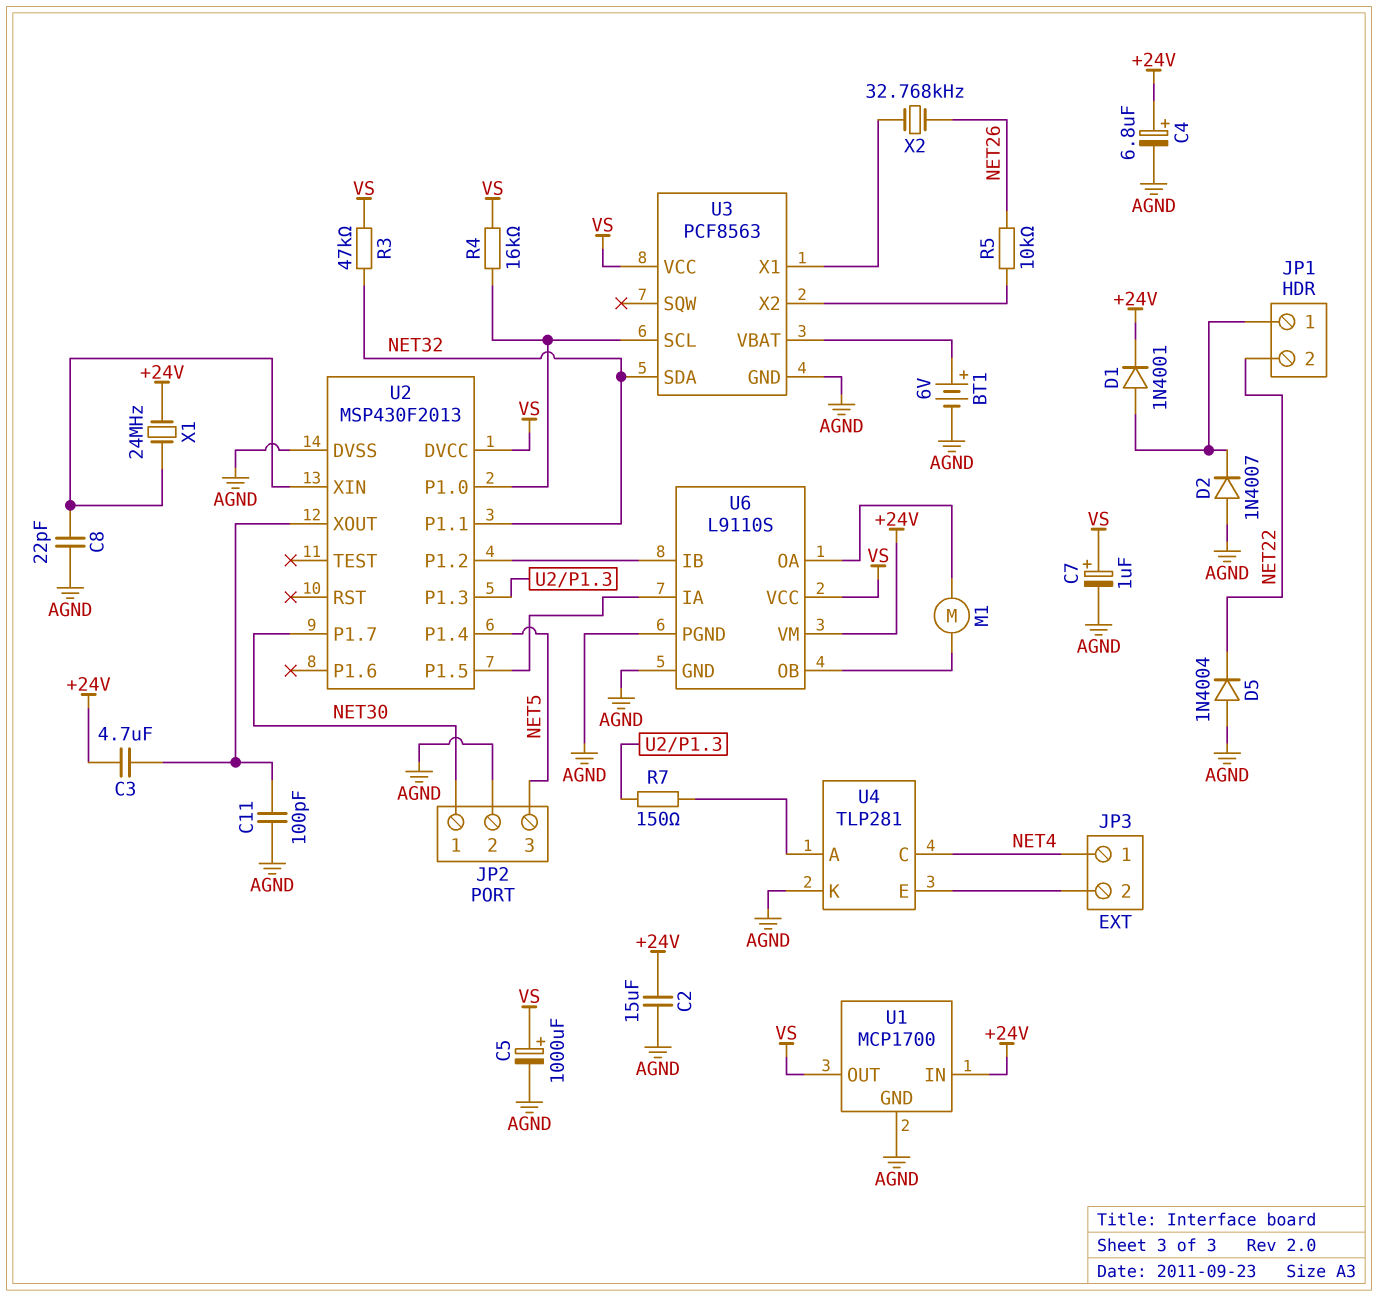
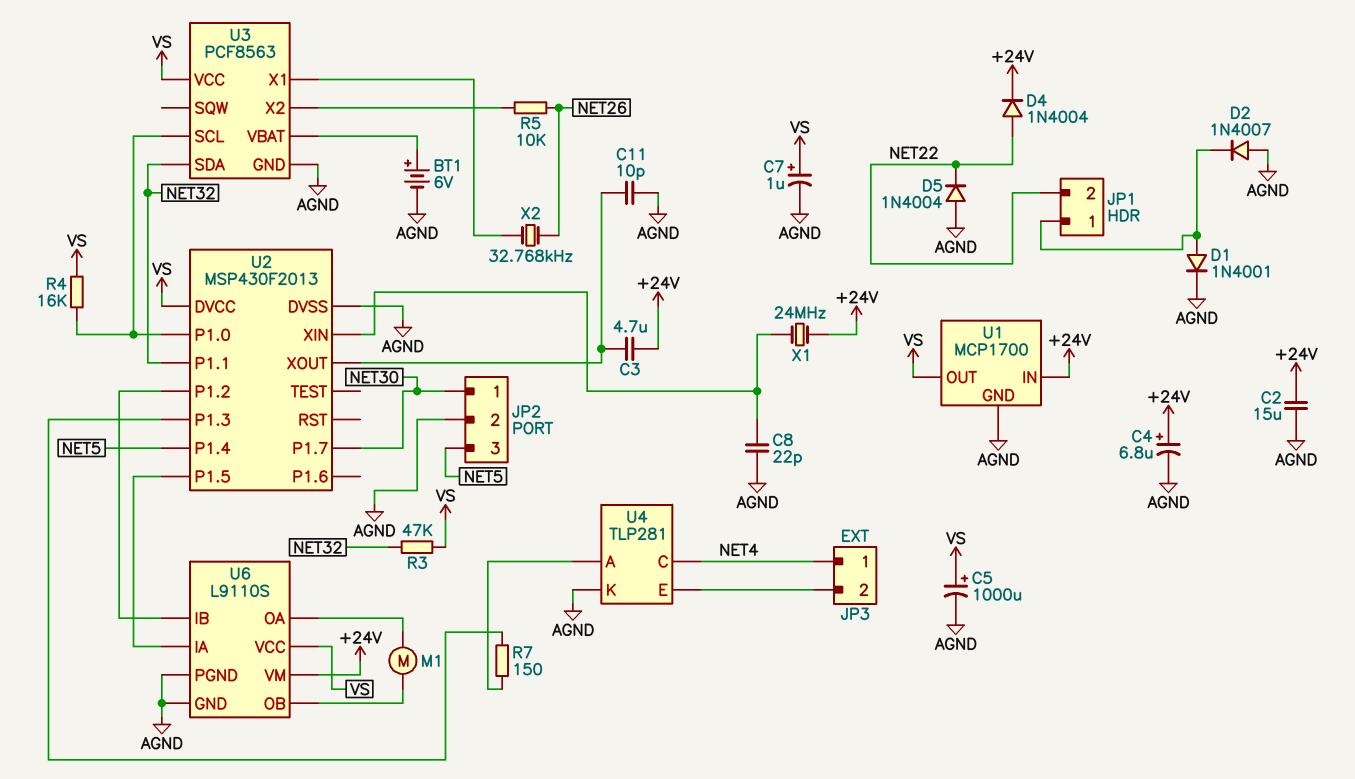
C11: 100pF (AGND, U2/XOUT) -> 10pF (AGND, U2/XOUT)
D1: diode 1N4001 (A JP1/1, K +24V) -> diode 1N4001 (A JP1/1, K AGND)
D4: none -> diode 1N4004 (A NET22, K +24V)

